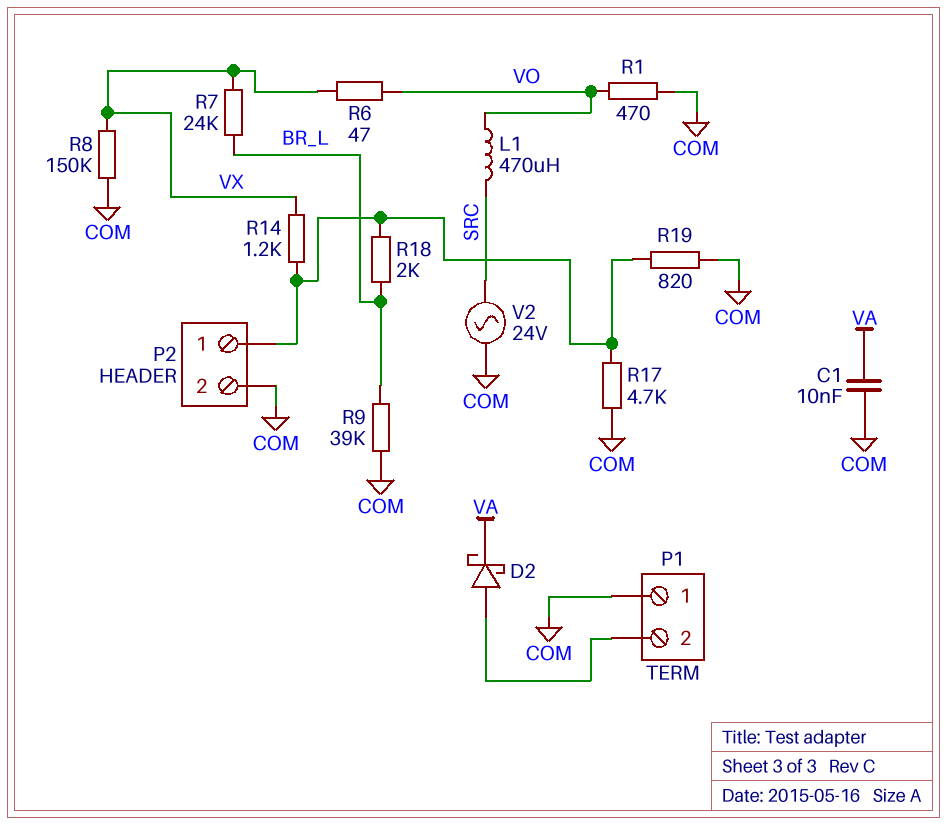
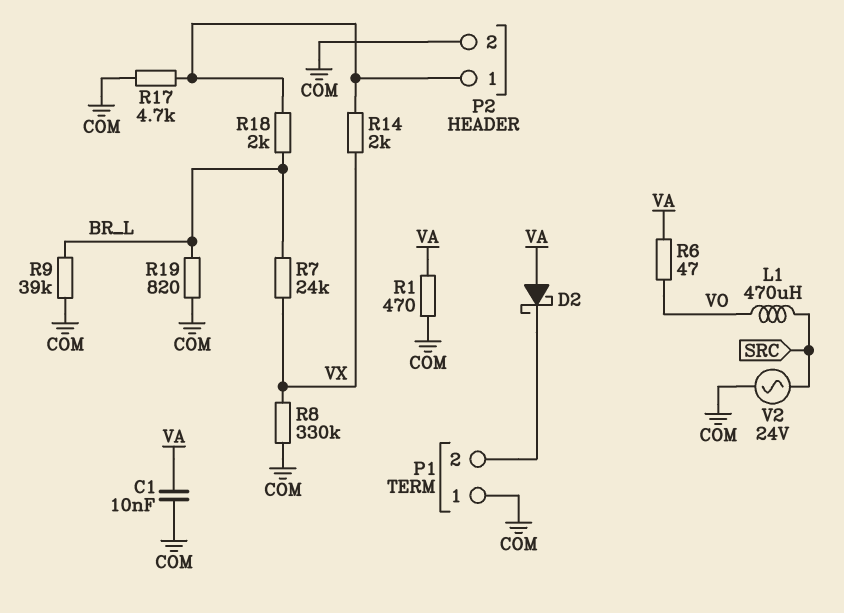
D2: schottky (A P1/2, K VA) -> schottky (A VA, K P1/2)
R1: 470 (COM, VO) -> 470 (COM, VA)
R6: 47 (VO, VX) -> 47 (VA, VO)
R8: 150k (COM, VX) -> 330k (COM, VX)
R14: 1.2k (P2/1, VX) -> 2k (P2/1, VX)
R19: 820 (COM, P2/1) -> 820 (BR_L, COM)

